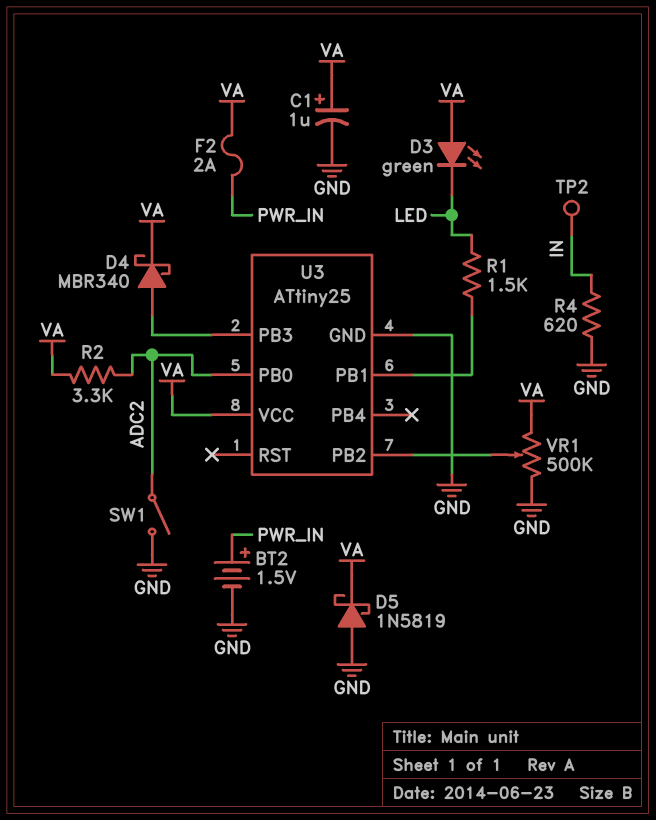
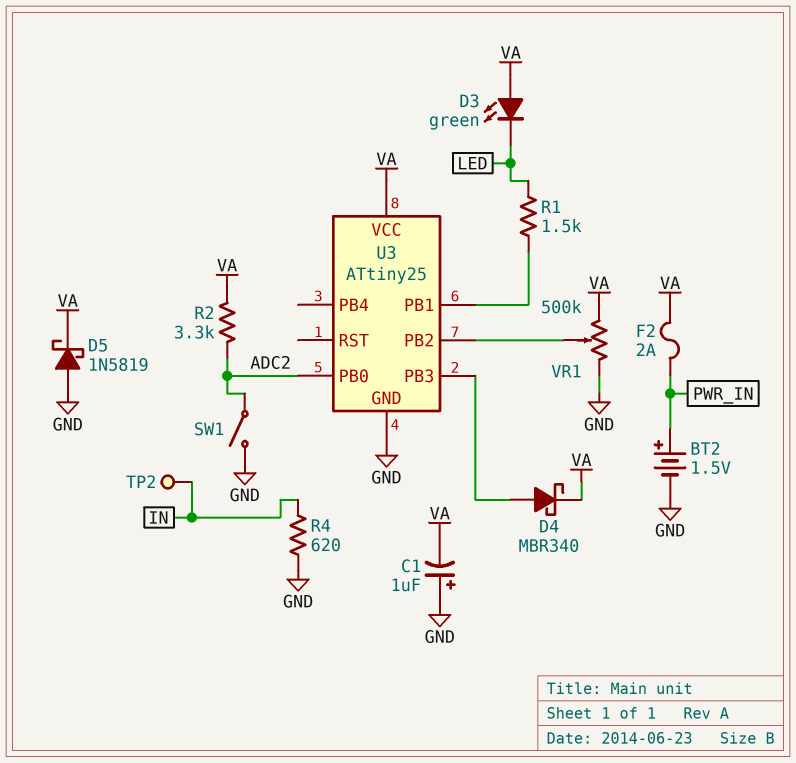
C1: 1uF (plus VA, minus GND) -> 1uF (plus GND, minus VA)

